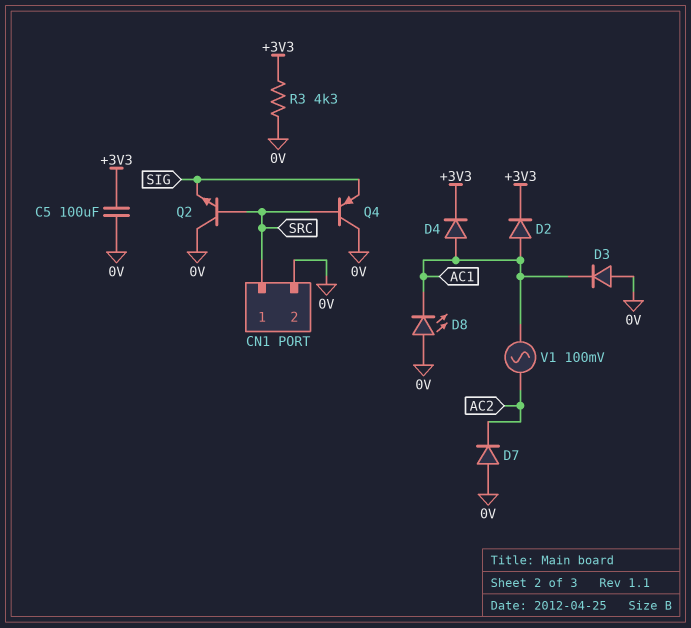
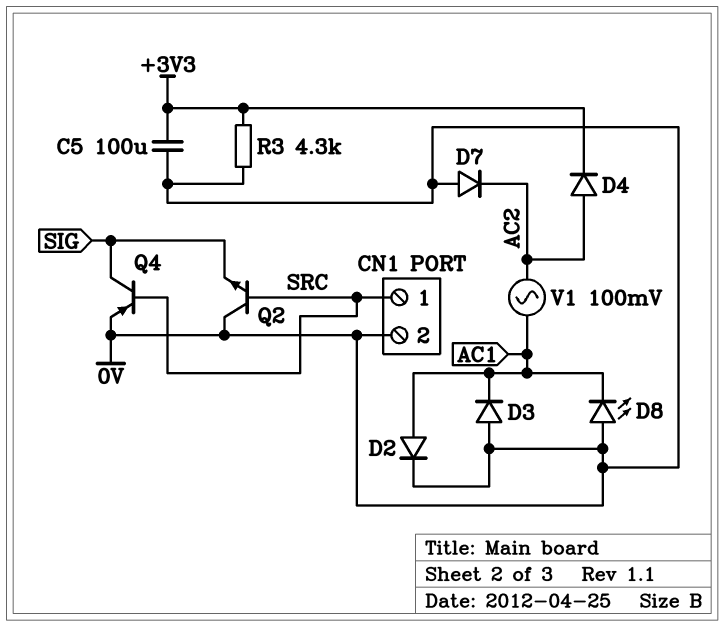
D2: diode (A AC1, K +3V3) -> diode (A AC1, K 0V)
D4: diode (A AC1, K +3V3) -> diode (A AC2, K +3V3)
Q4: PNP (B SRC, C 0V, E SIG) -> PNP (B SRC, C SIG, E 0V)

